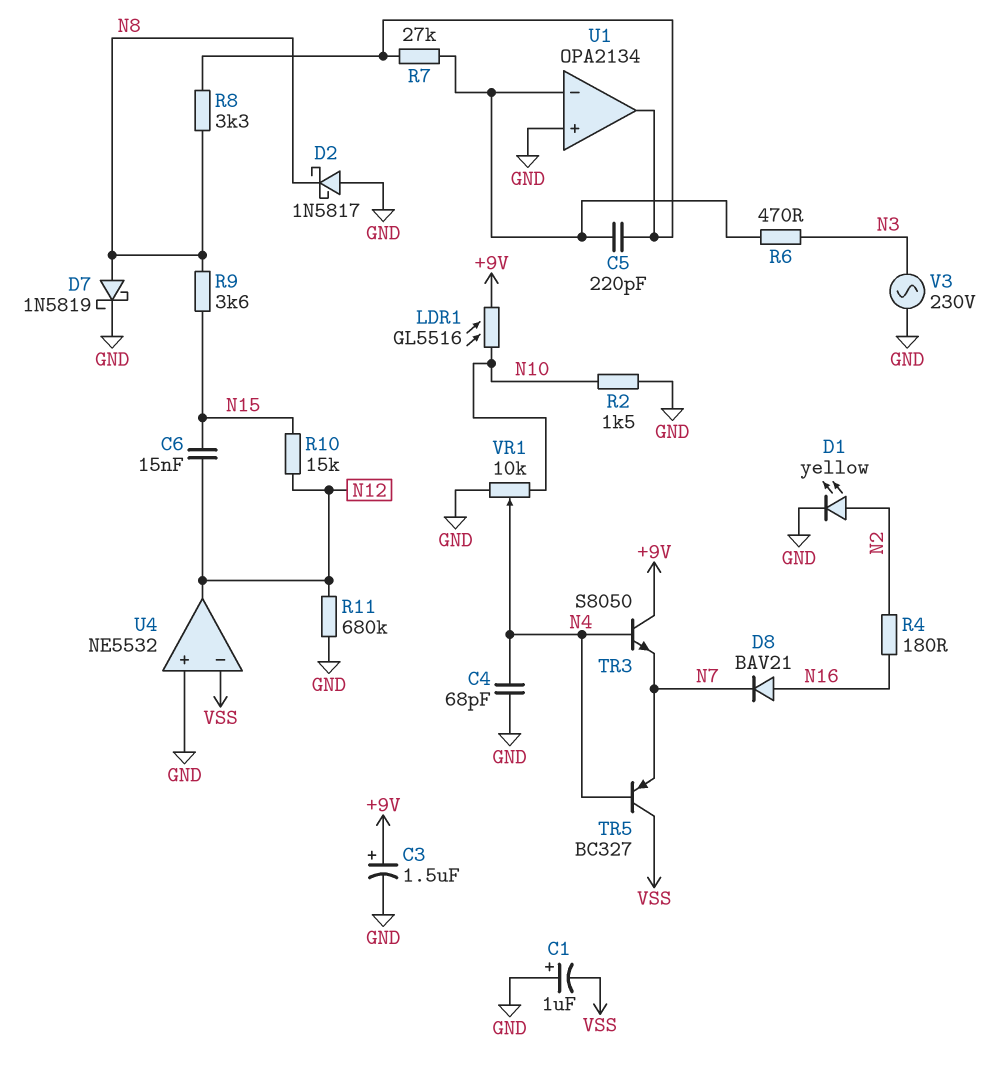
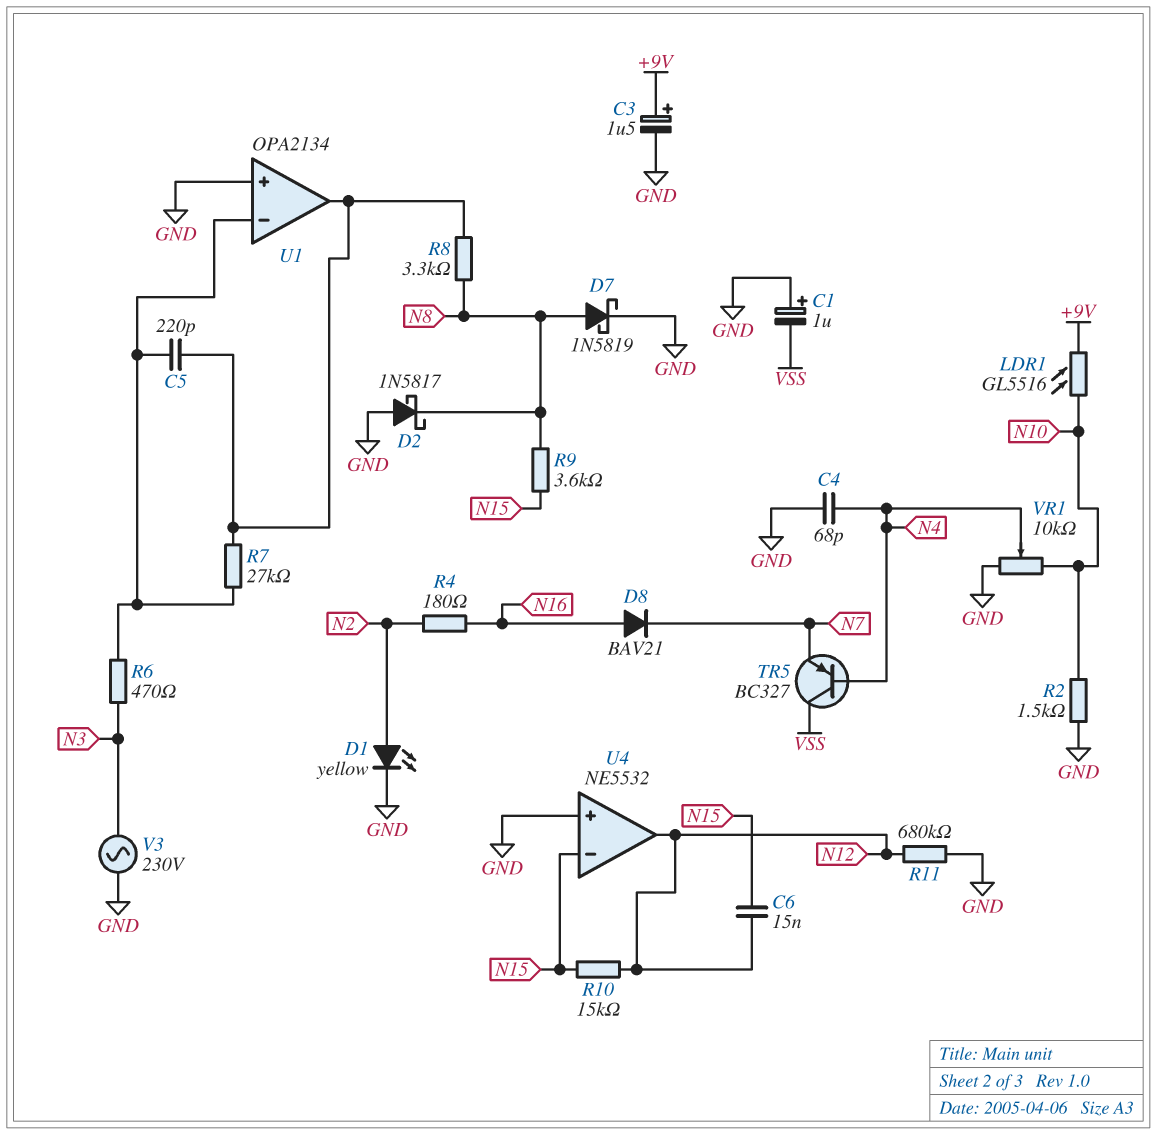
TR3: NPN S8050 (B N4, C +9V, E N7) -> none
U4 pin in-: VSS -> N15

